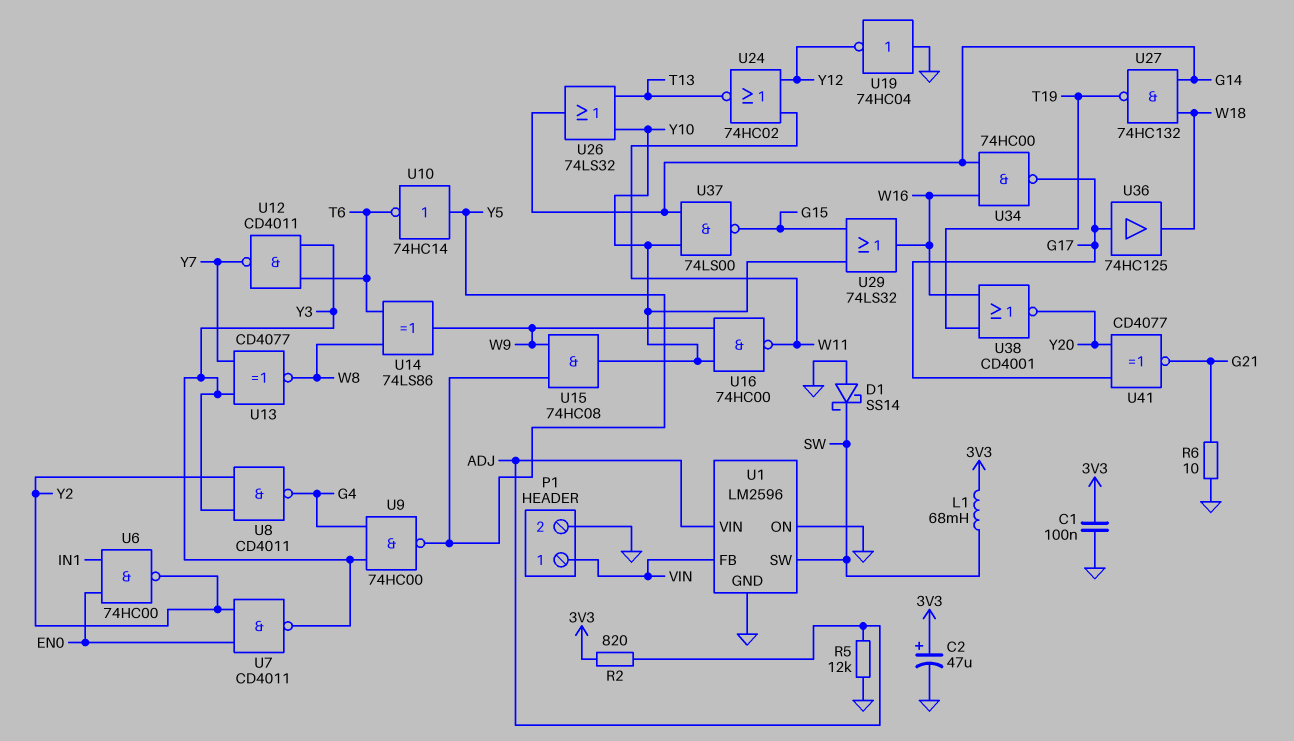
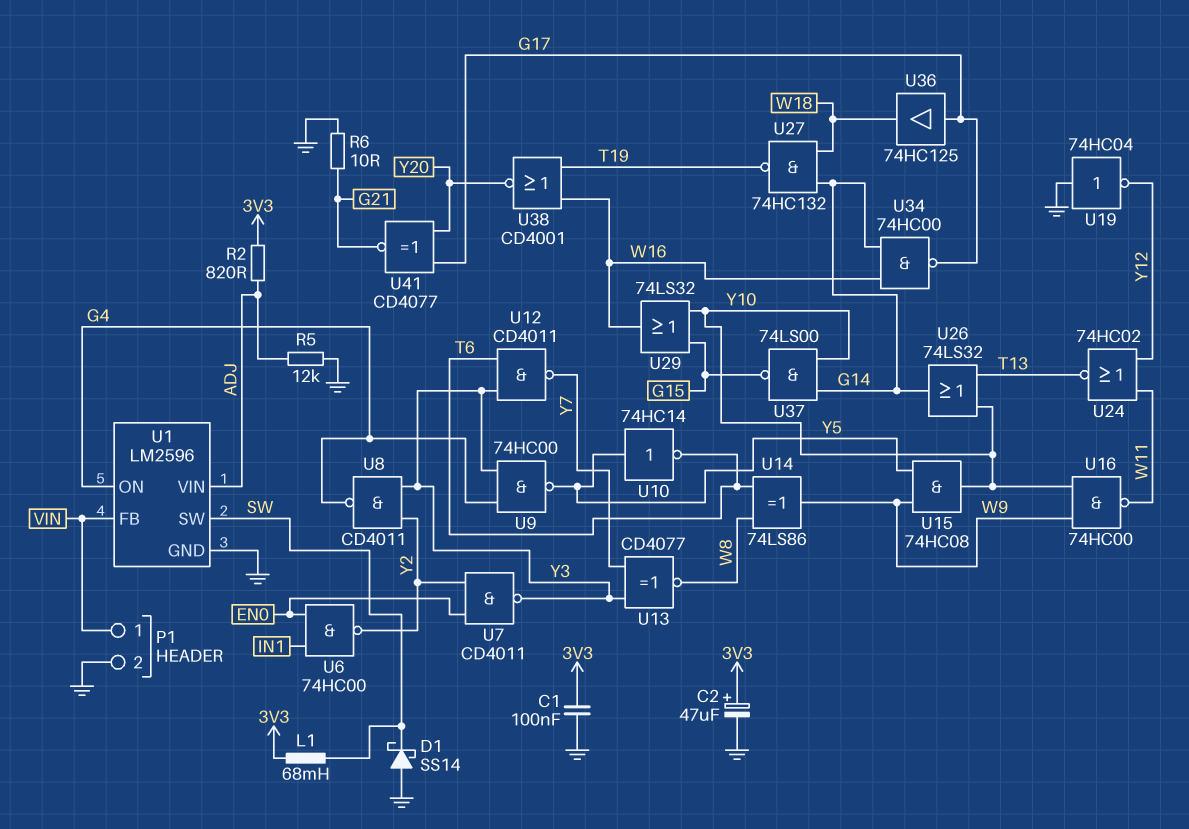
U1 pin ON: GND -> G4

